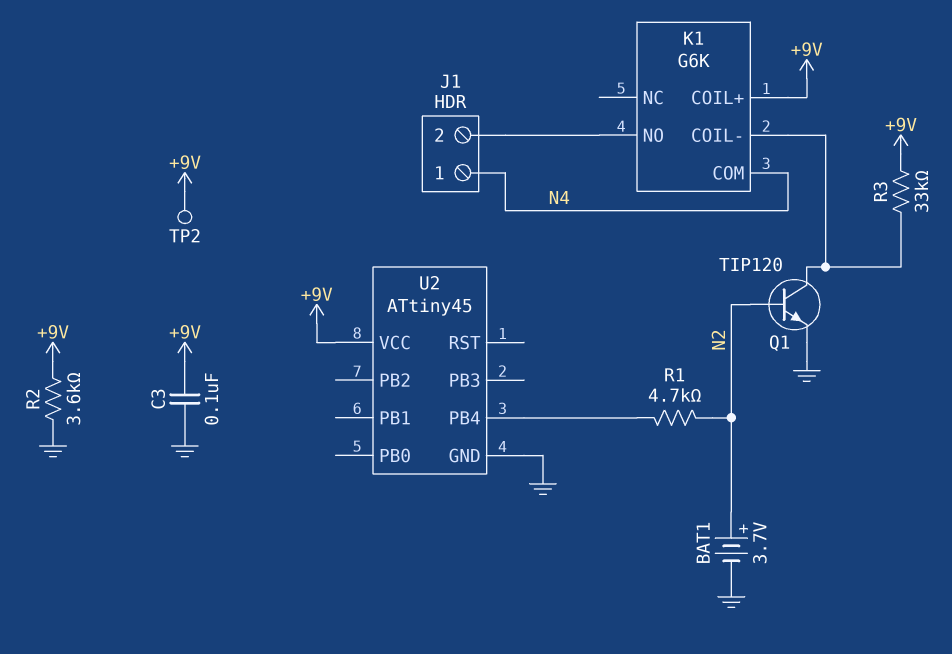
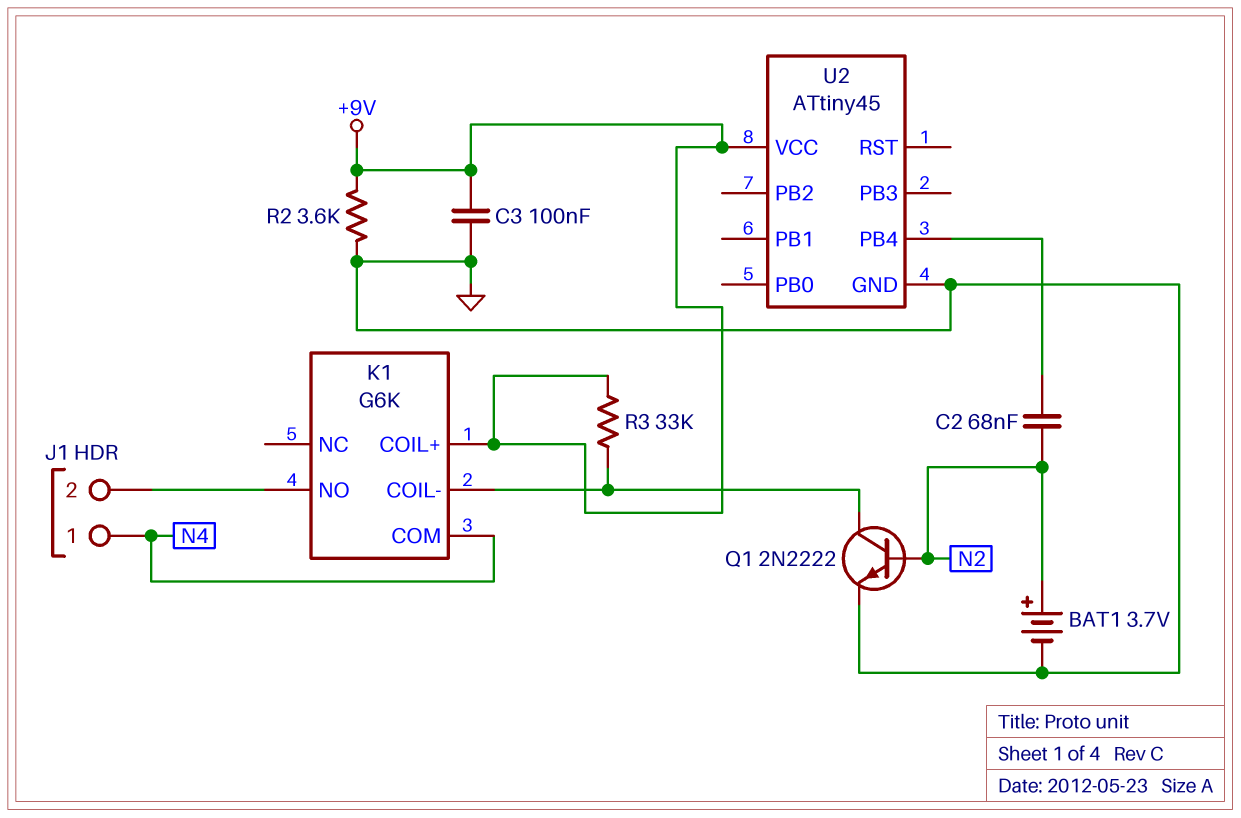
C2: none -> 68nF (N2, U2/PB4)
Q1: NPN TIP120 (B N2, C K1/COIL-, E GND) -> NPN 2N2222 (B N2, C K1/COIL-, E GND)
R1: 4.7k (N2, U2/PB4) -> none
TP2: test point (+9V) -> none

